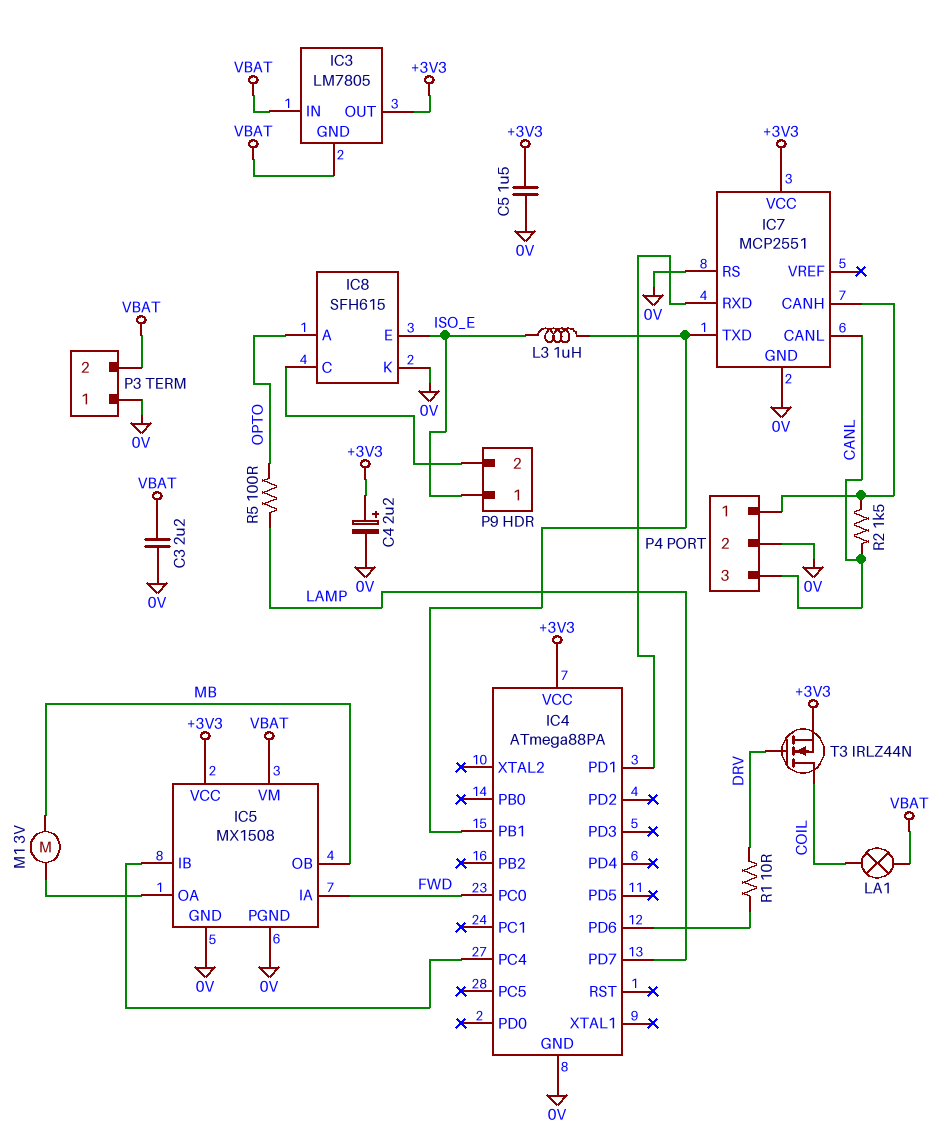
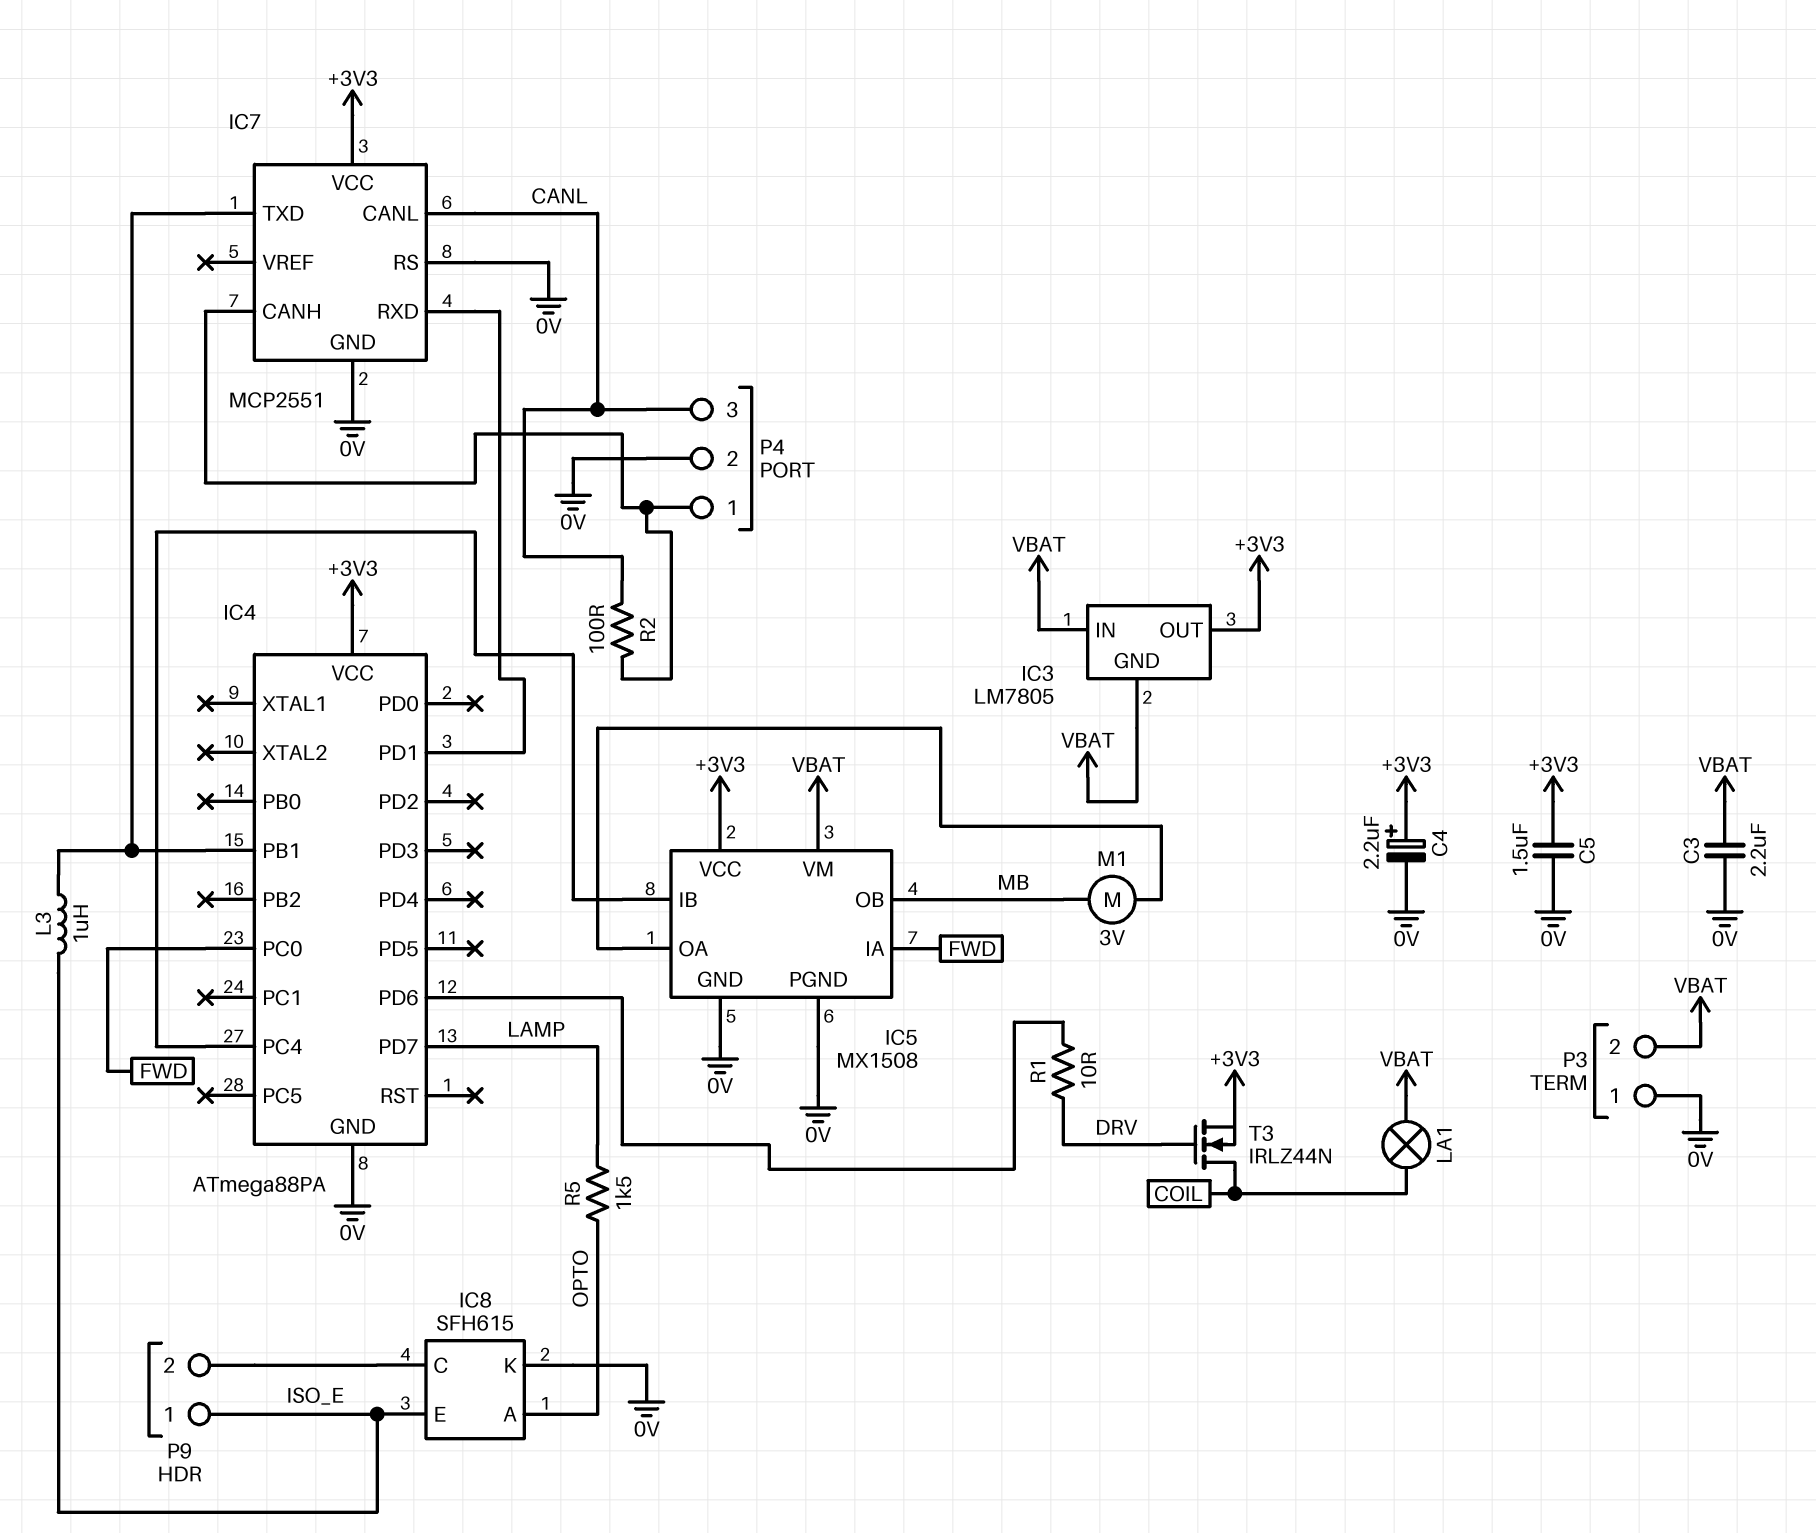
R2: 1.5k (CANL, IC7/CANH) -> 100 (CANL, IC7/CANH)
R5: 100 (LAMP, OPTO) -> 1.5k (LAMP, OPTO)

